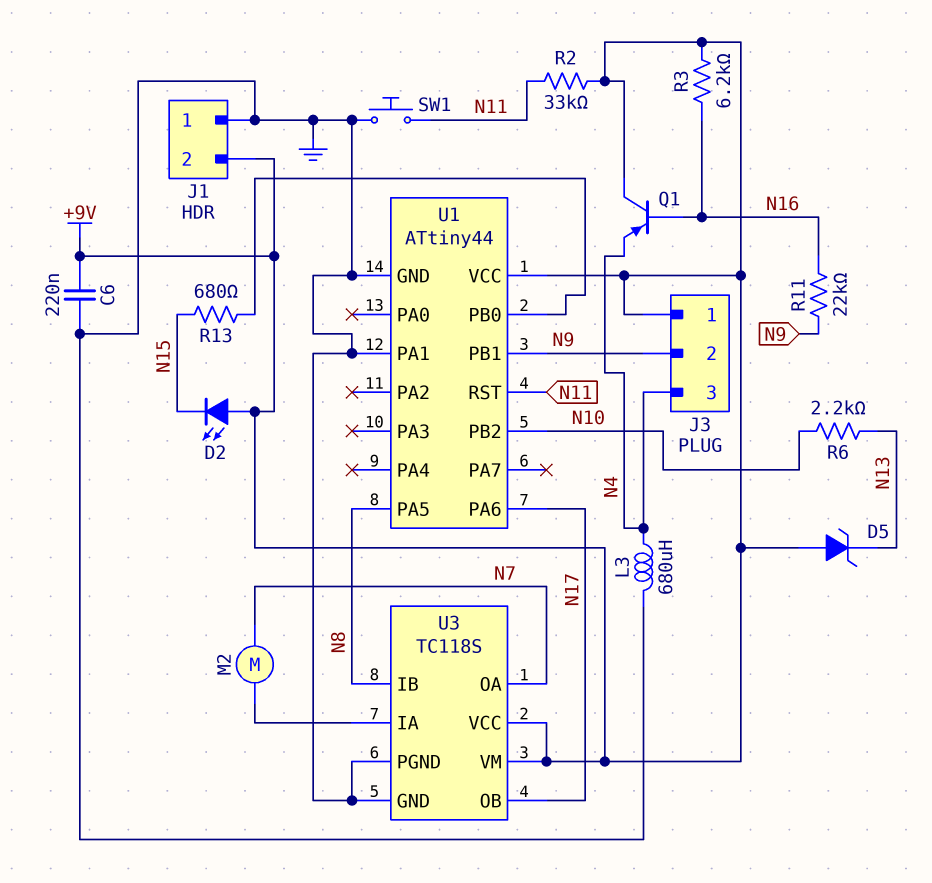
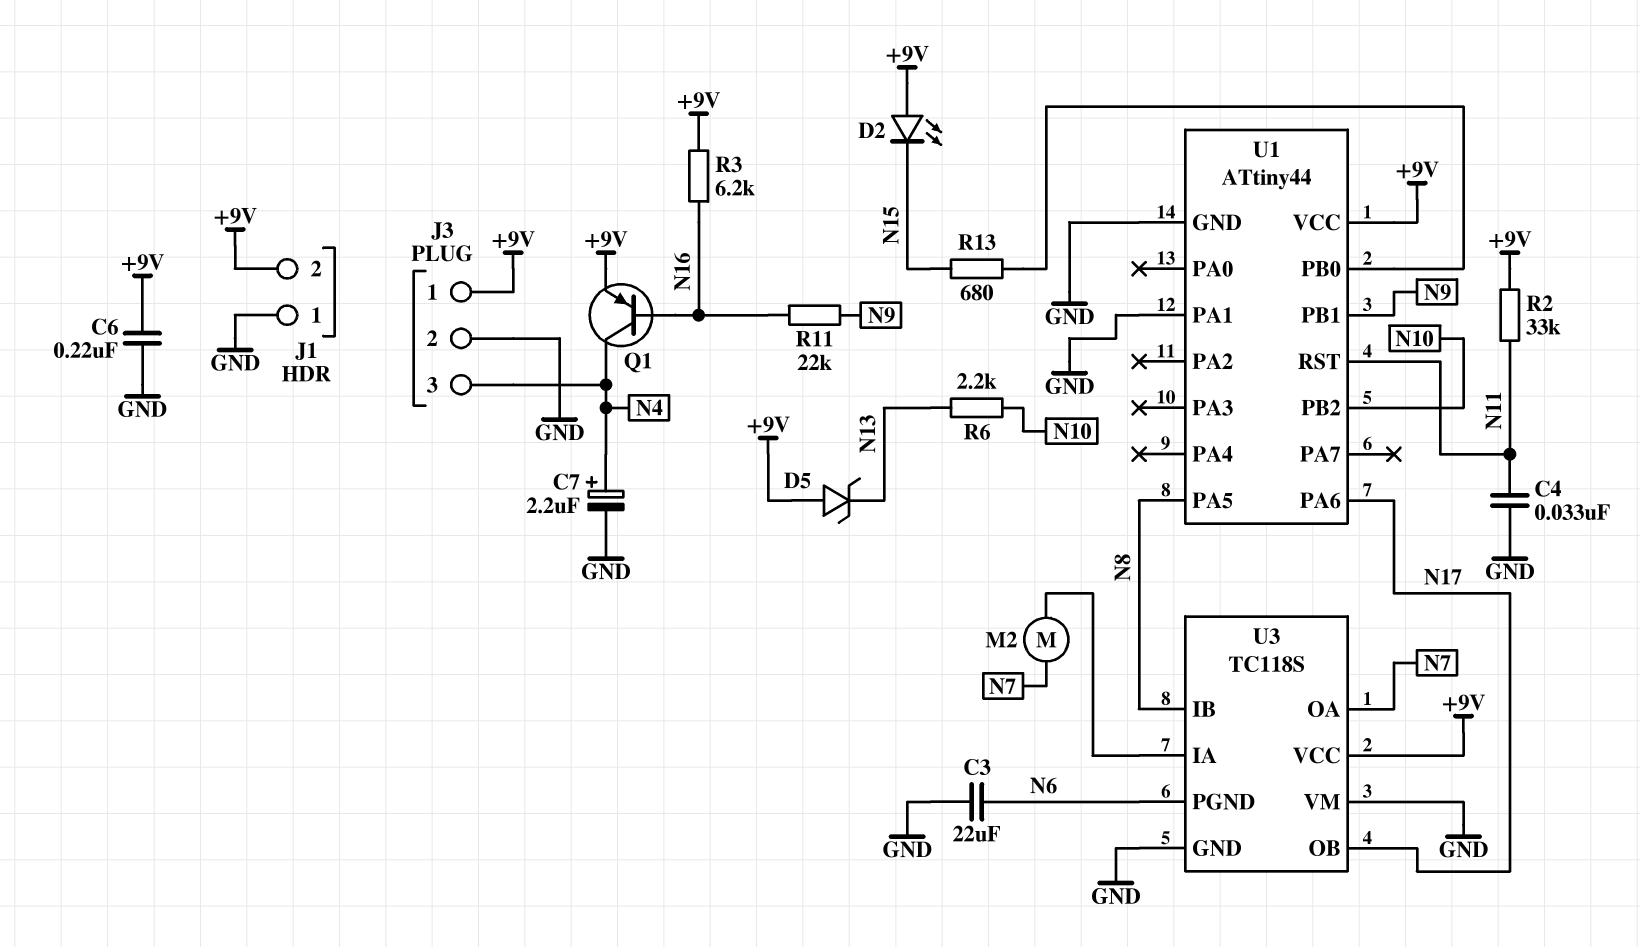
C3: none -> 22uF (GND, N6)
C4: none -> 33nF (GND, N11)
C7: none -> 2.2uF (plus N4, minus GND)
J3 pin 2: N9 -> GND
L3: 680uH (GND, N4) -> none
Q1: PNP (B N16, C +9V, E N4) -> PNP (B N16, C N4, E +9V)
SW1: button (GND, N11) -> none
U3 pin PGND: GND -> N6
U3 pin VM: +9V -> GND

